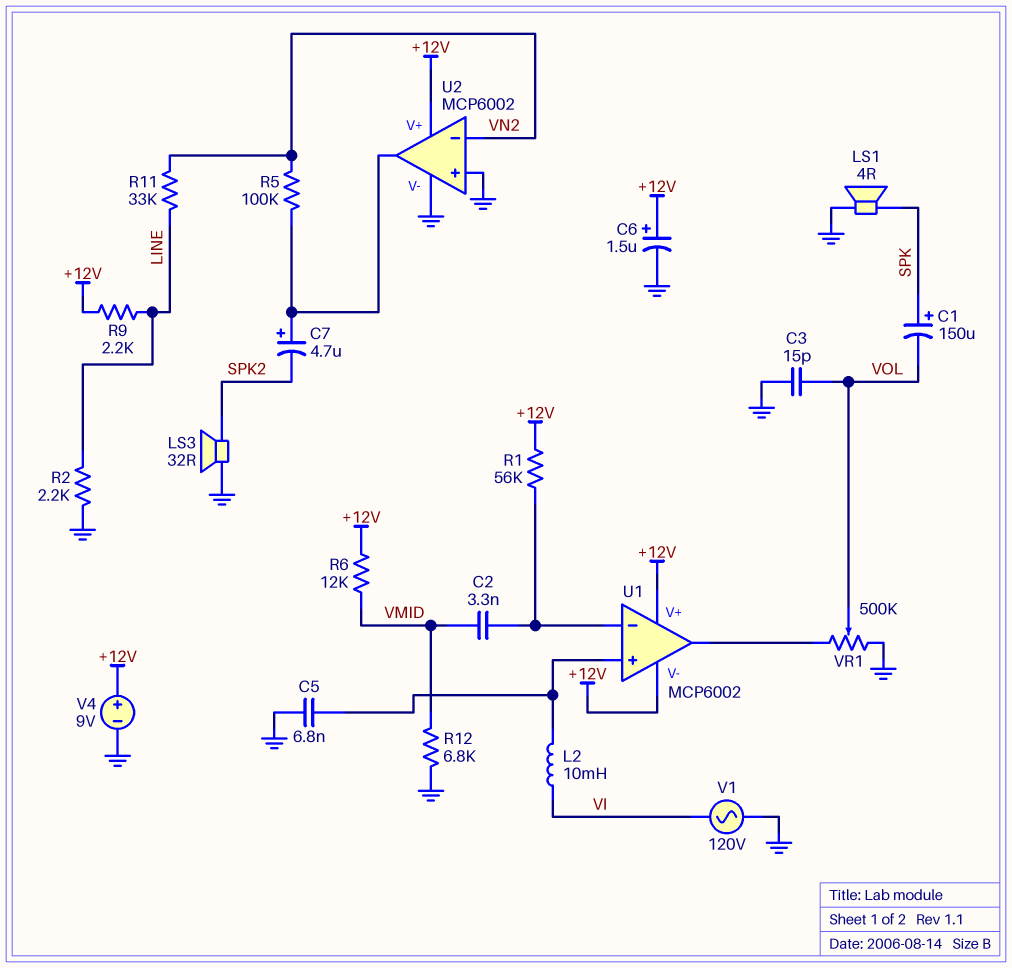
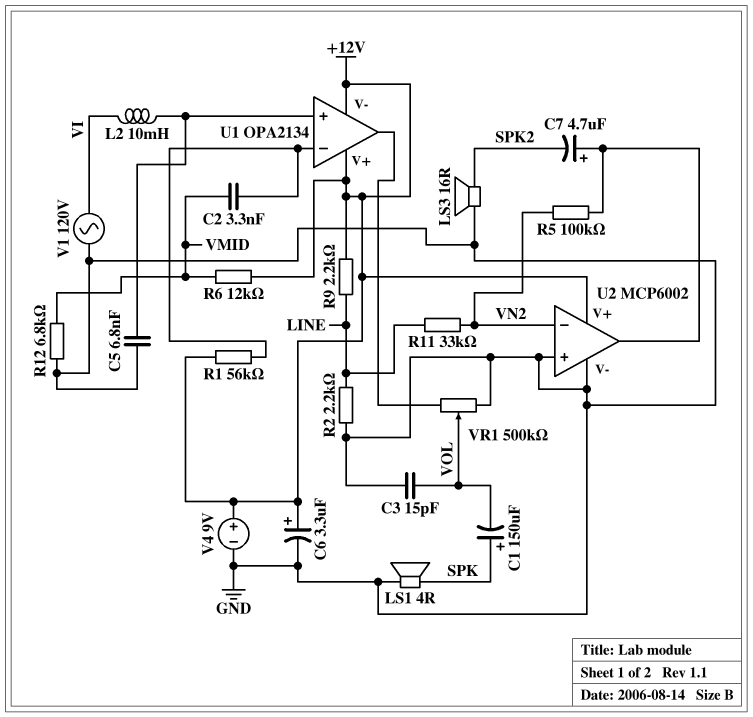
C6: 1.5uF (plus +12V, minus GND) -> 3.3uF (plus +12V, minus GND)
LS3: speaker 32R (GND, SPK2) -> speaker 16R (GND, SPK2)
U1: MCP6002 -> OPA2134

